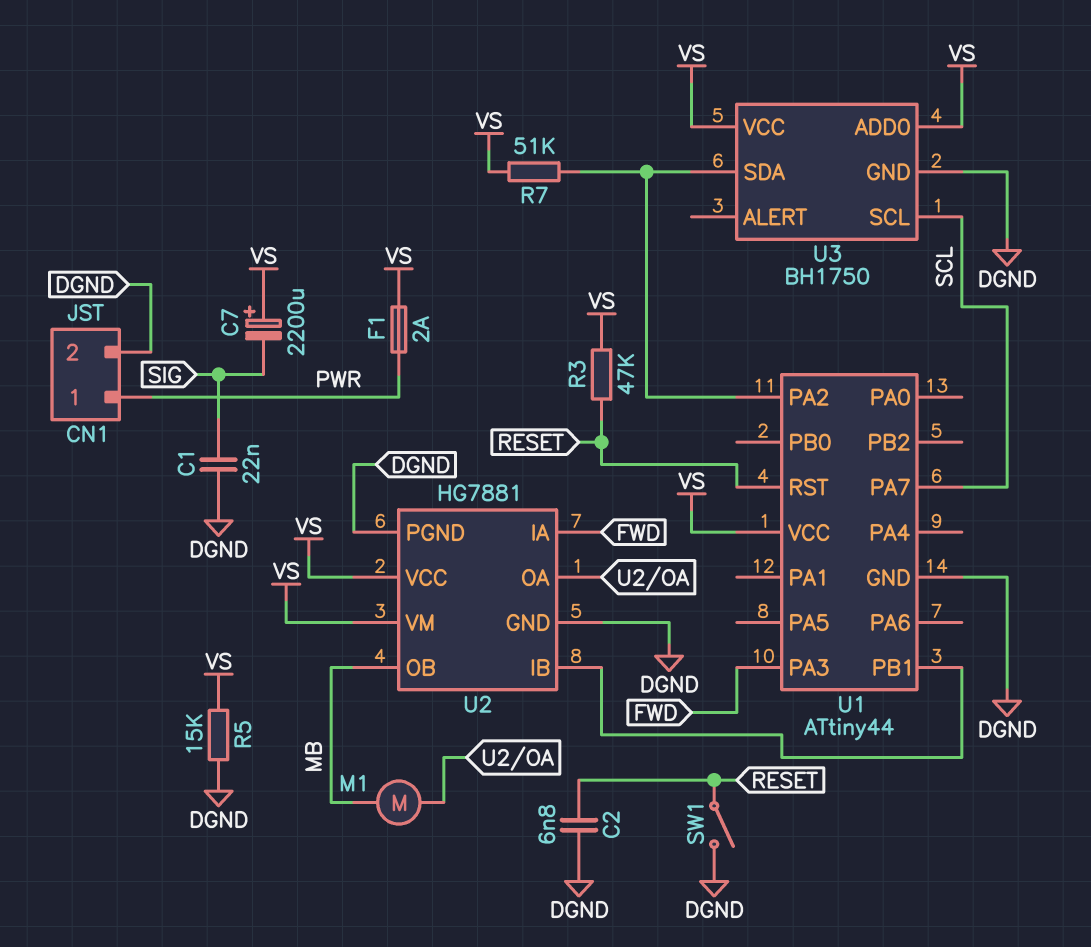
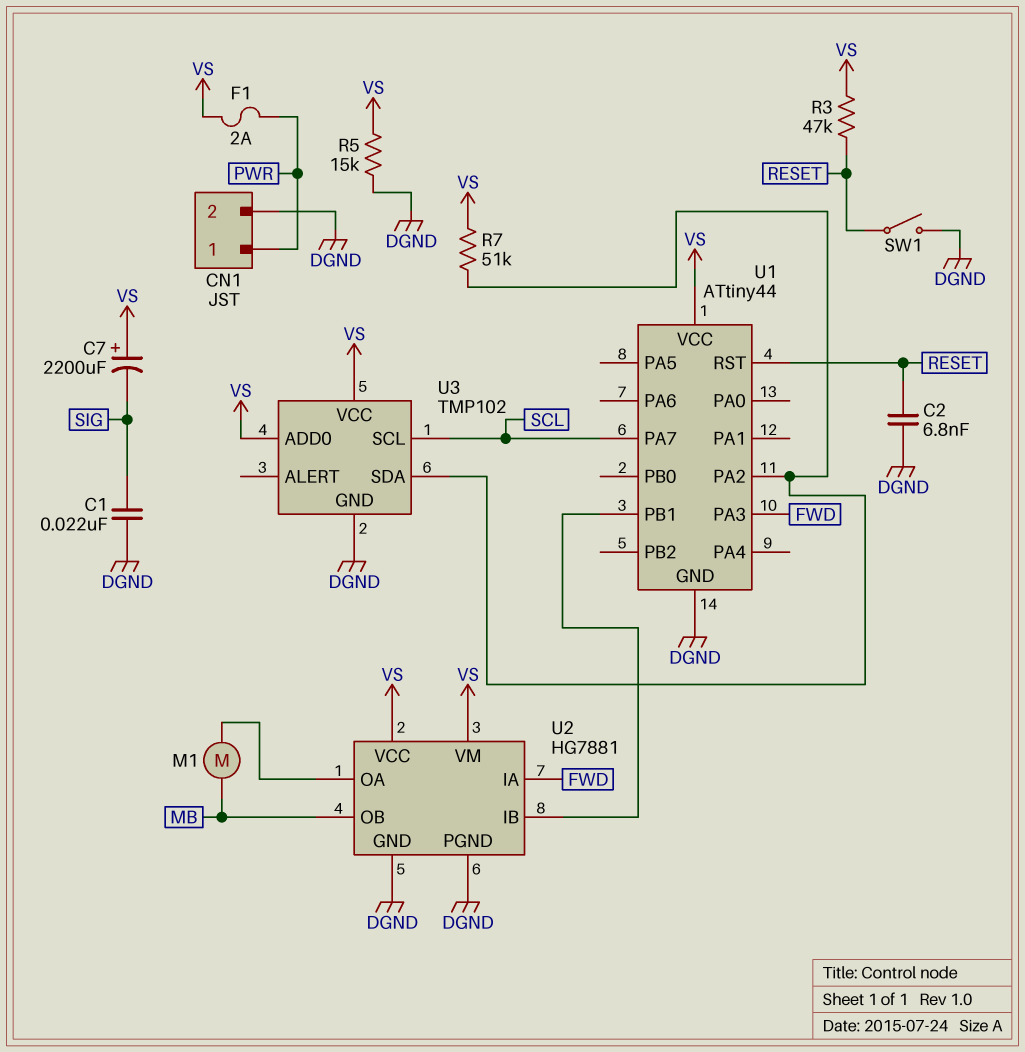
U3: BH1750 -> TMP102

